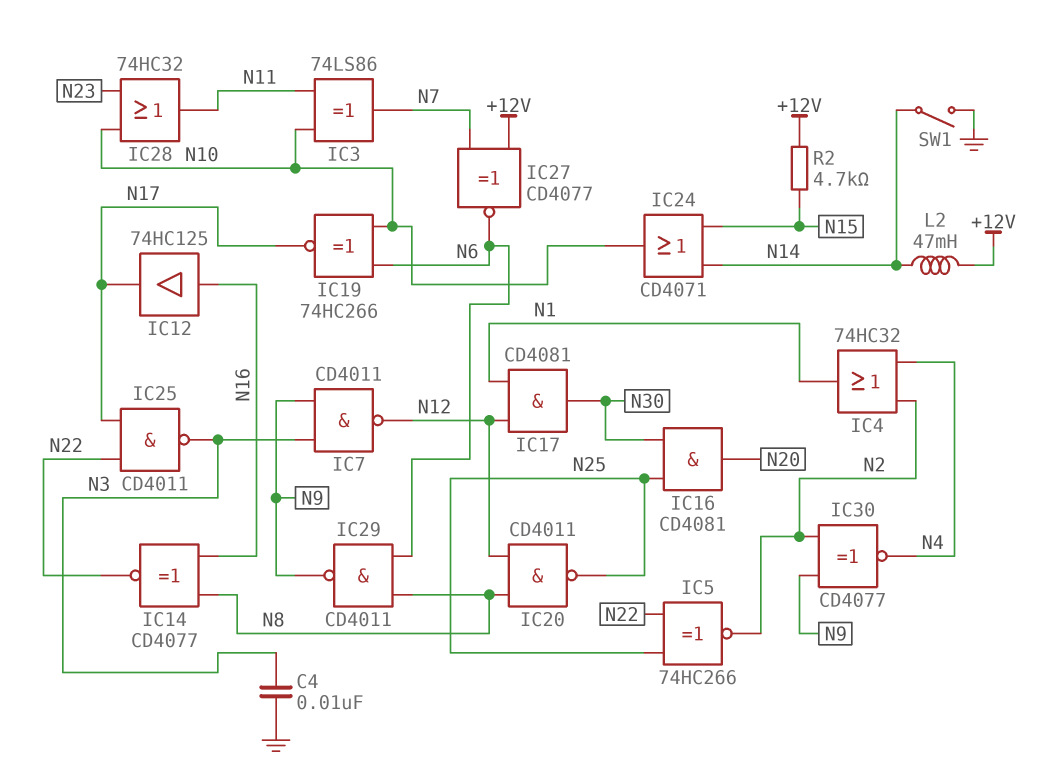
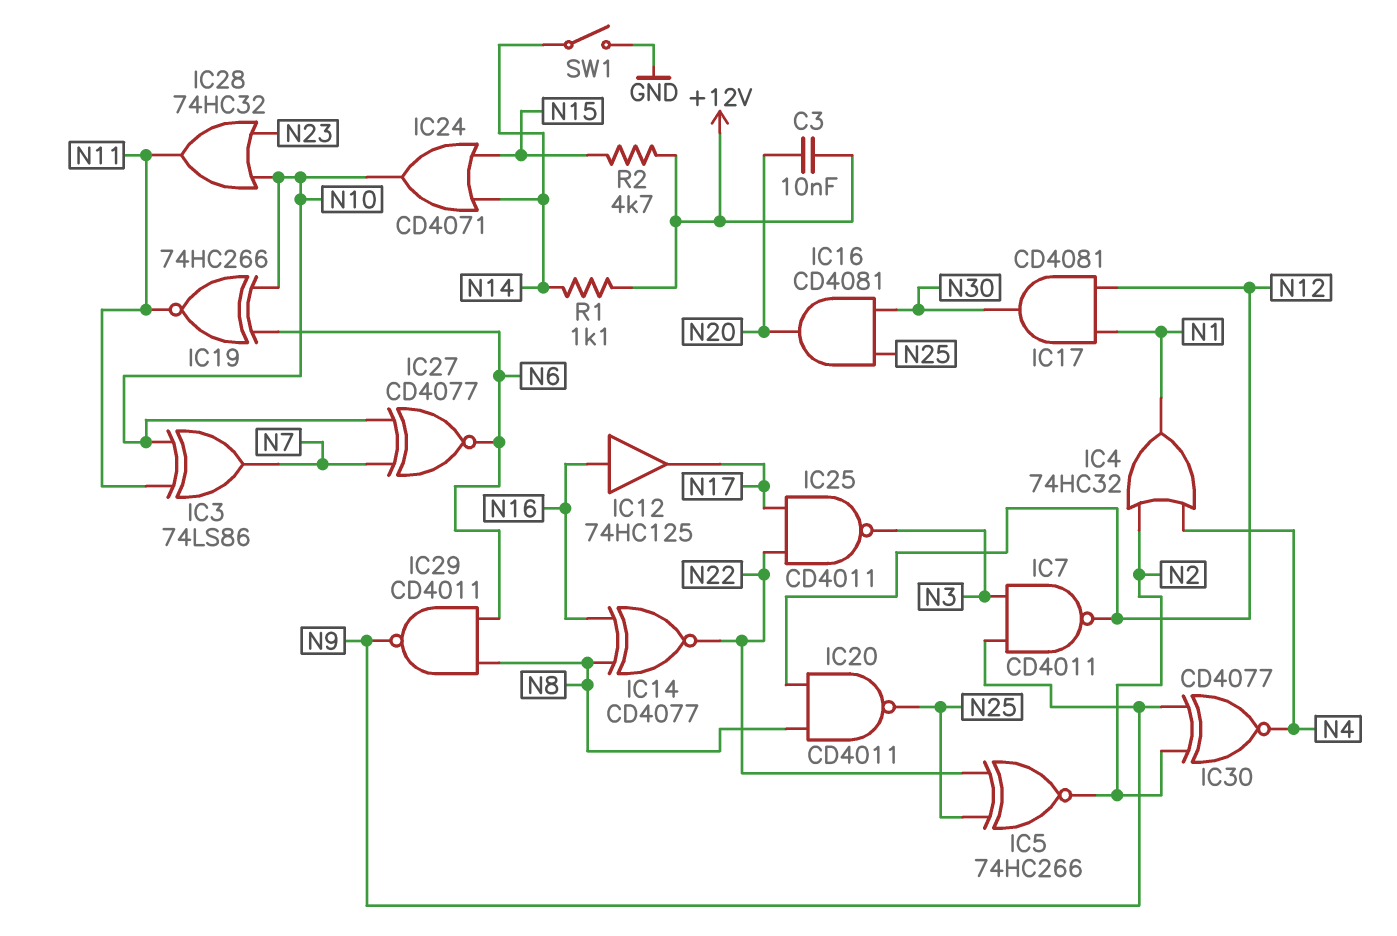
C3: none -> 10nF (+12V, N20)
C4: 10nF (GND, N3) -> none
IC19: XNOR 74HC266 (in N6, in N10, out N17) -> XNOR 74HC266 (in N6, in N10, out N11)
IC27: XNOR CD4077 (in +12V, in N7, out N6) -> XNOR CD4077 (in N7, in N10, out N6)
L2: 47mH (+12V, N14) -> none
R1: none -> 1.1k (+12V, N14)

